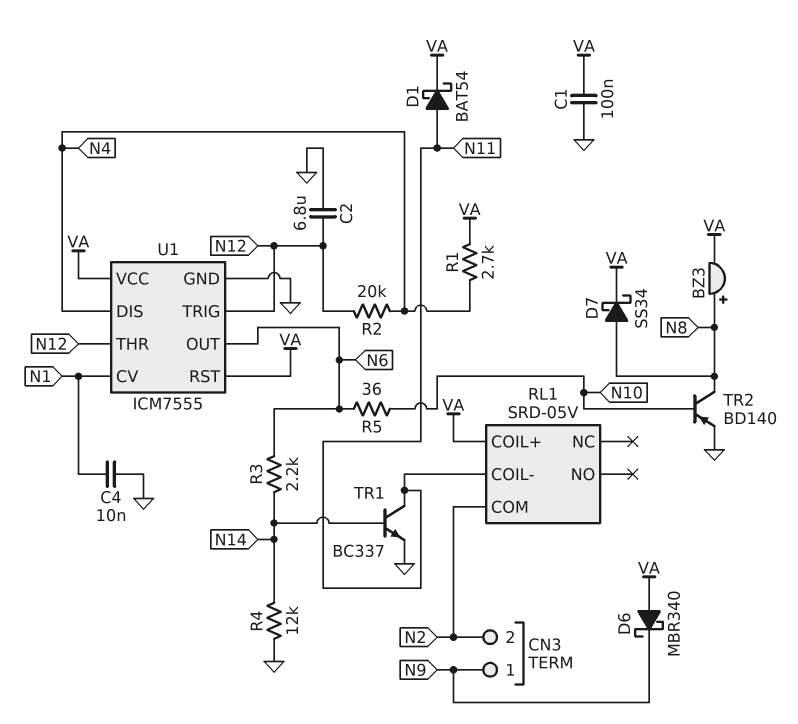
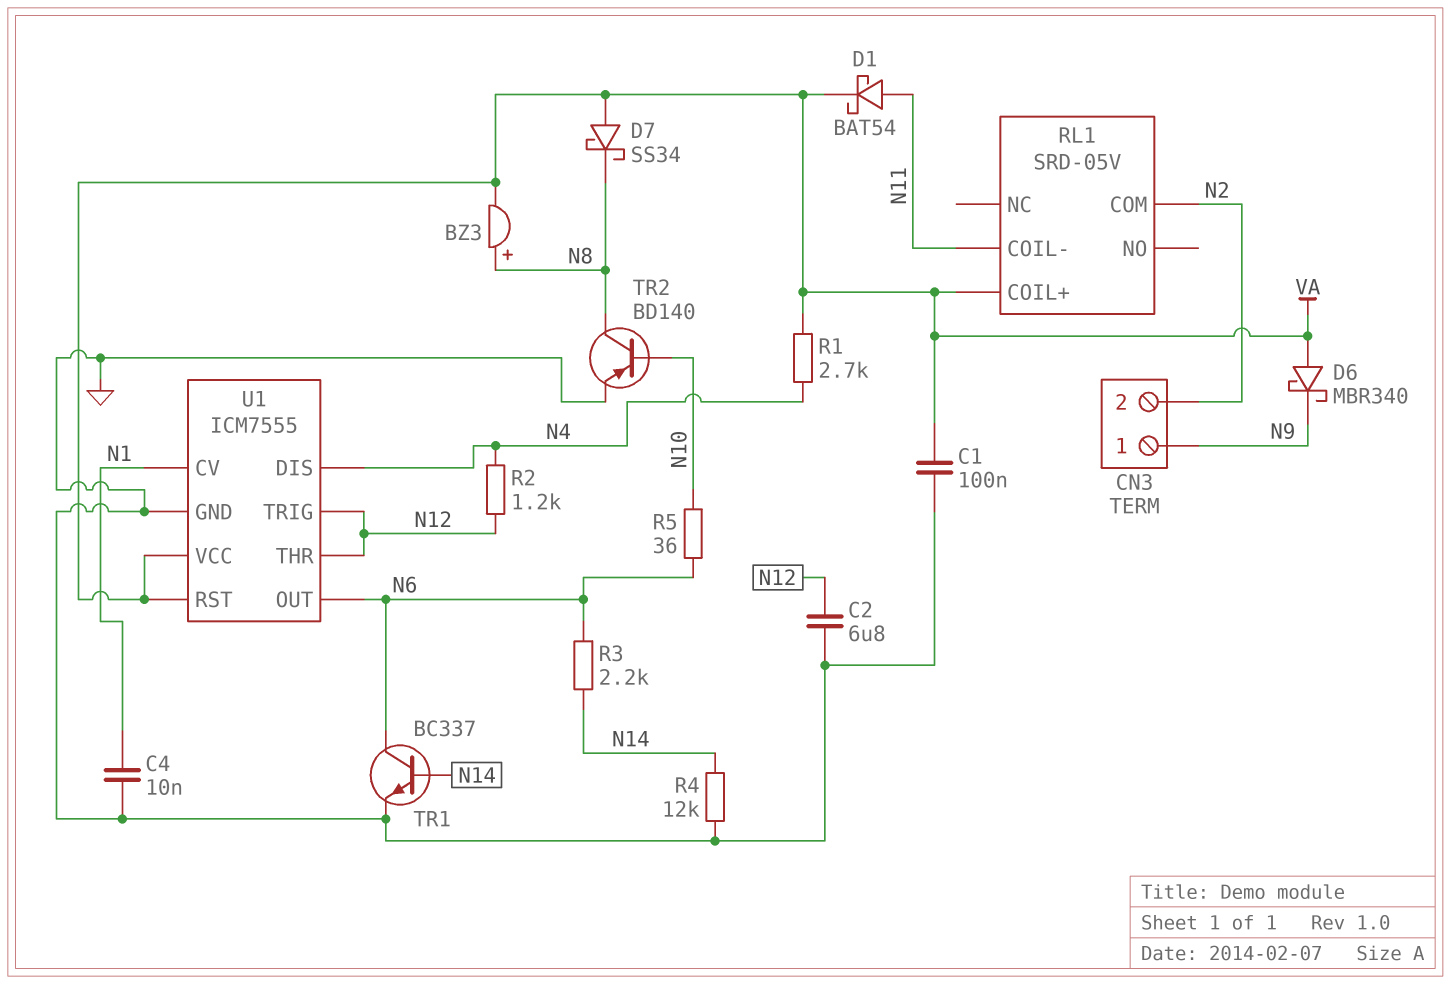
D7: schottky SS34 (A N8, K VA) -> schottky SS34 (A VA, K N8)
R2: 20k (N4, N12) -> 1.2k (N4, N12)
TR1: NPN BC337 (B N14, C N11, E GND) -> NPN BC337 (B N14, C N6, E GND)

